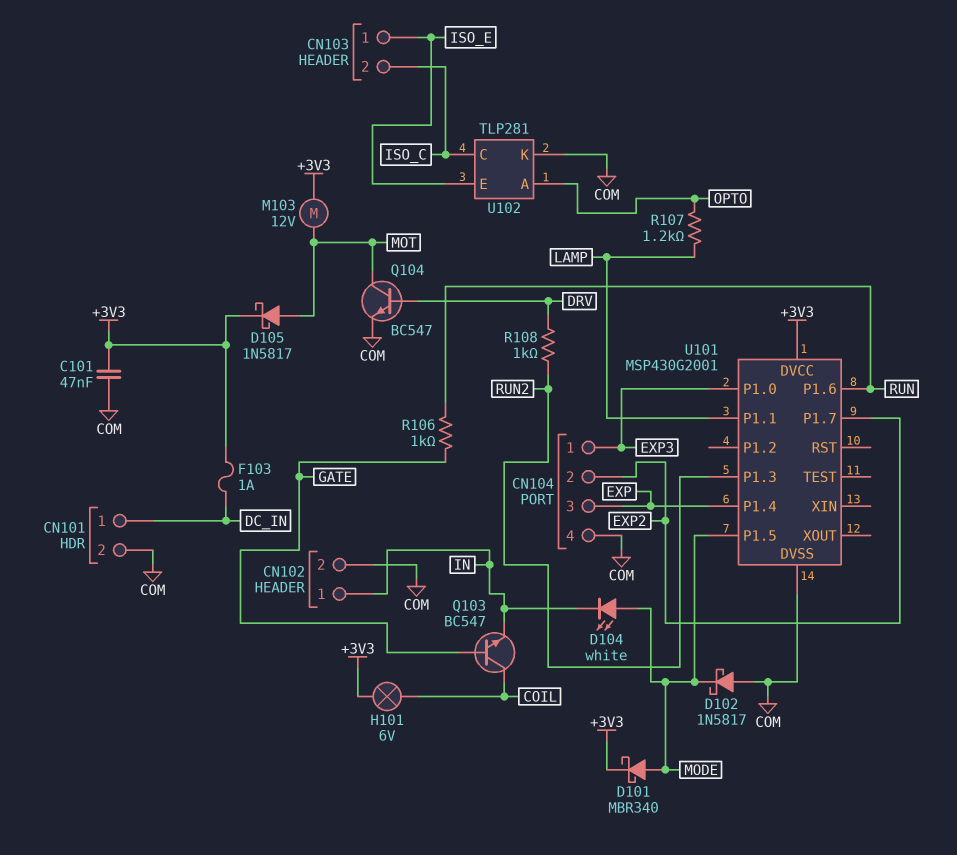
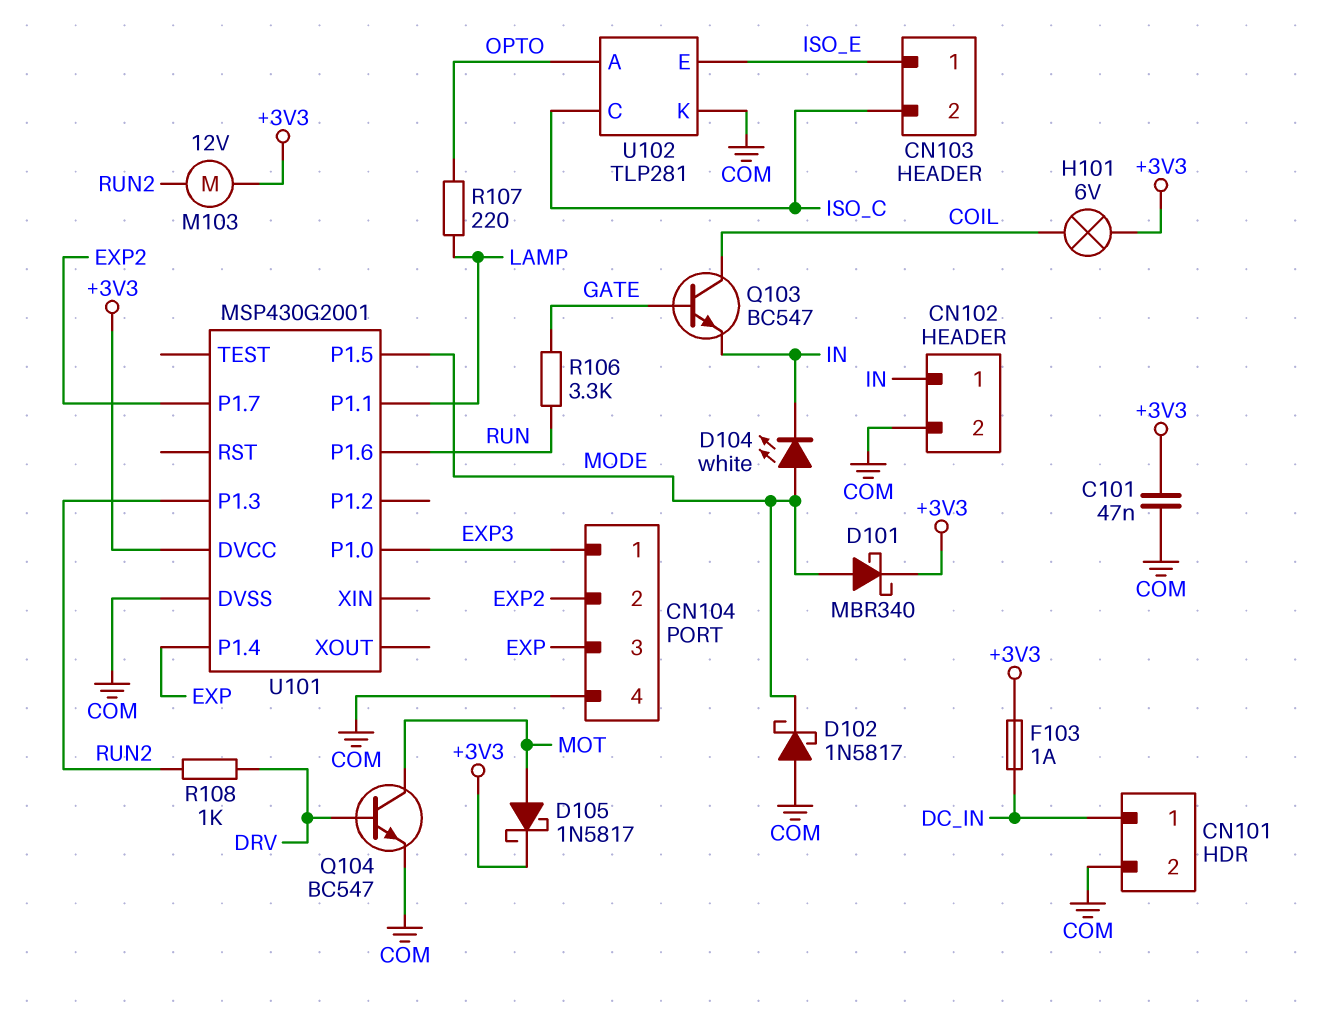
M103: motor 12V (+3V3, MOT) -> motor 12V (+3V3, RUN2)
R106: 1k (GATE, RUN) -> 3.3k (GATE, RUN)
R107: 1.2k (LAMP, OPTO) -> 220 (LAMP, OPTO)

